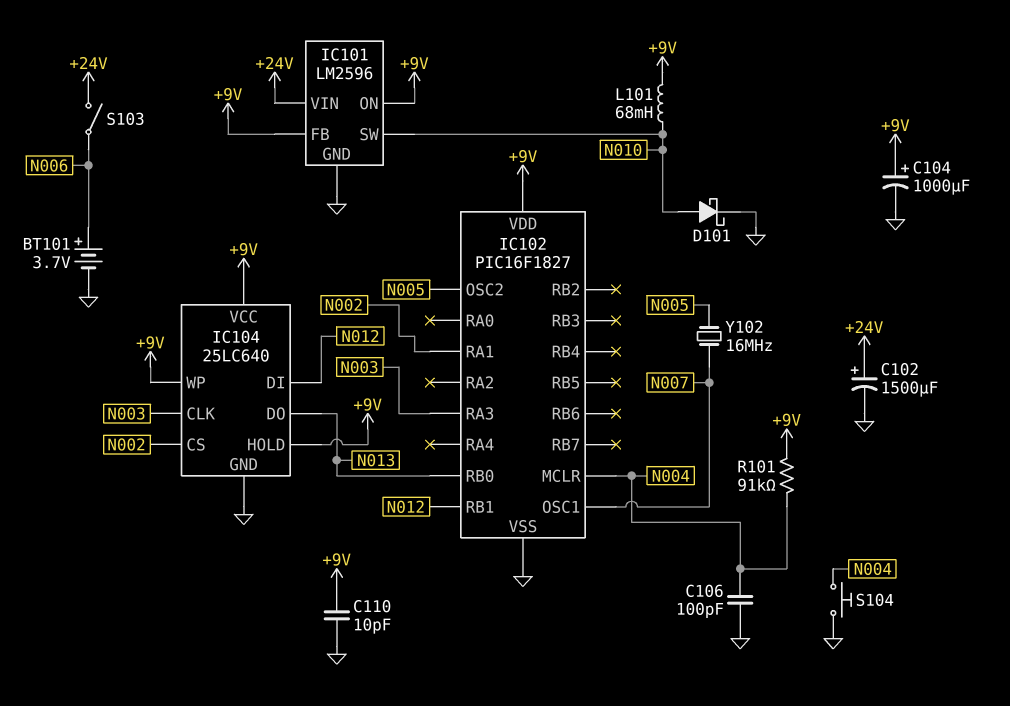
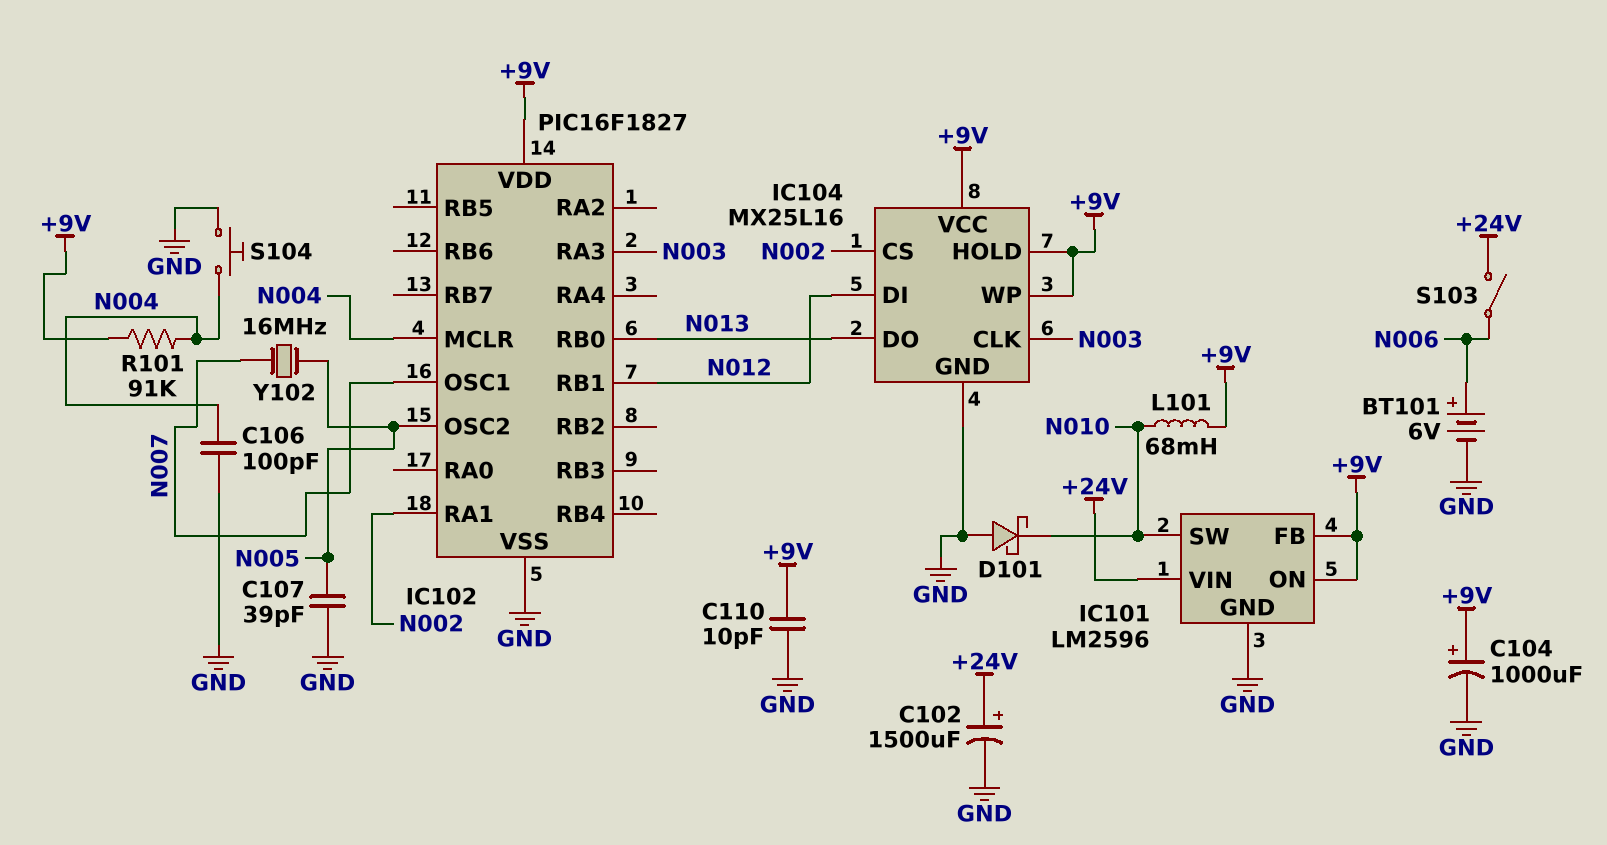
BT101: 3.7V (plus N006, minus GND) -> 6V (plus N006, minus GND)
C107: none -> 39pF (GND, N005)
D101: schottky (A N010, K GND) -> schottky (A GND, K N010)
IC104: 25LC640 -> MX25L16

